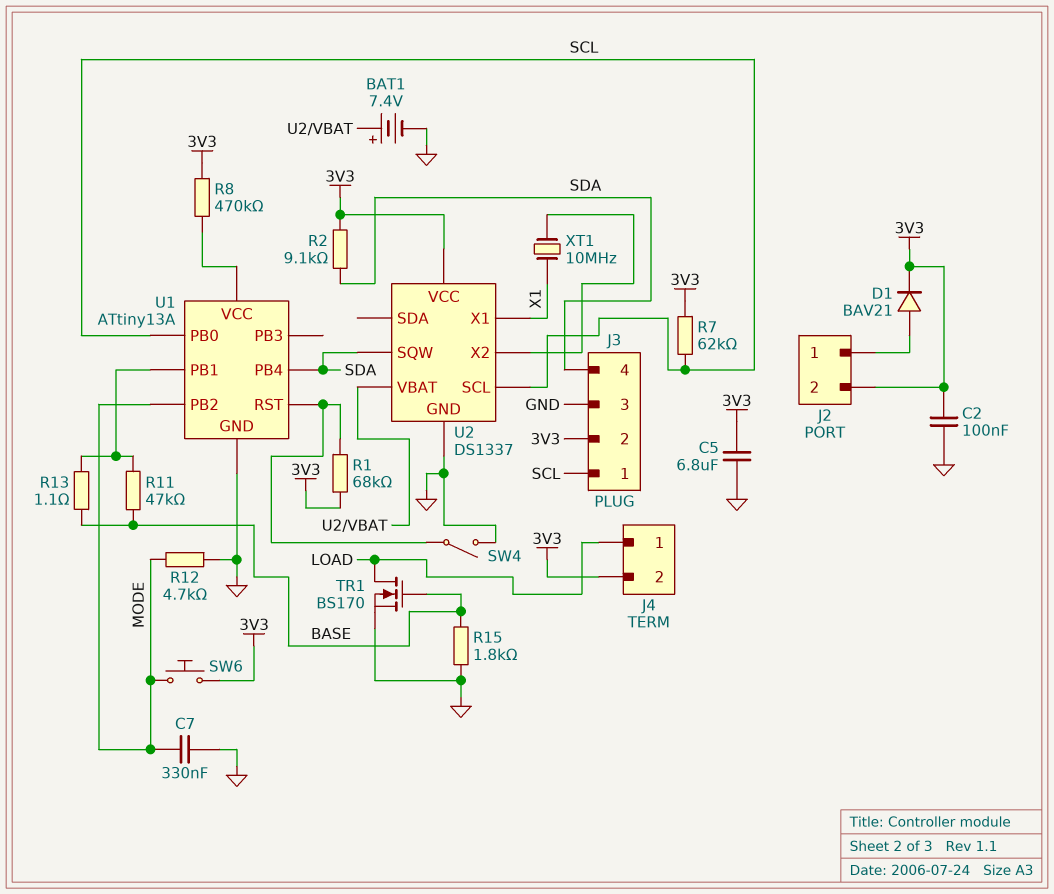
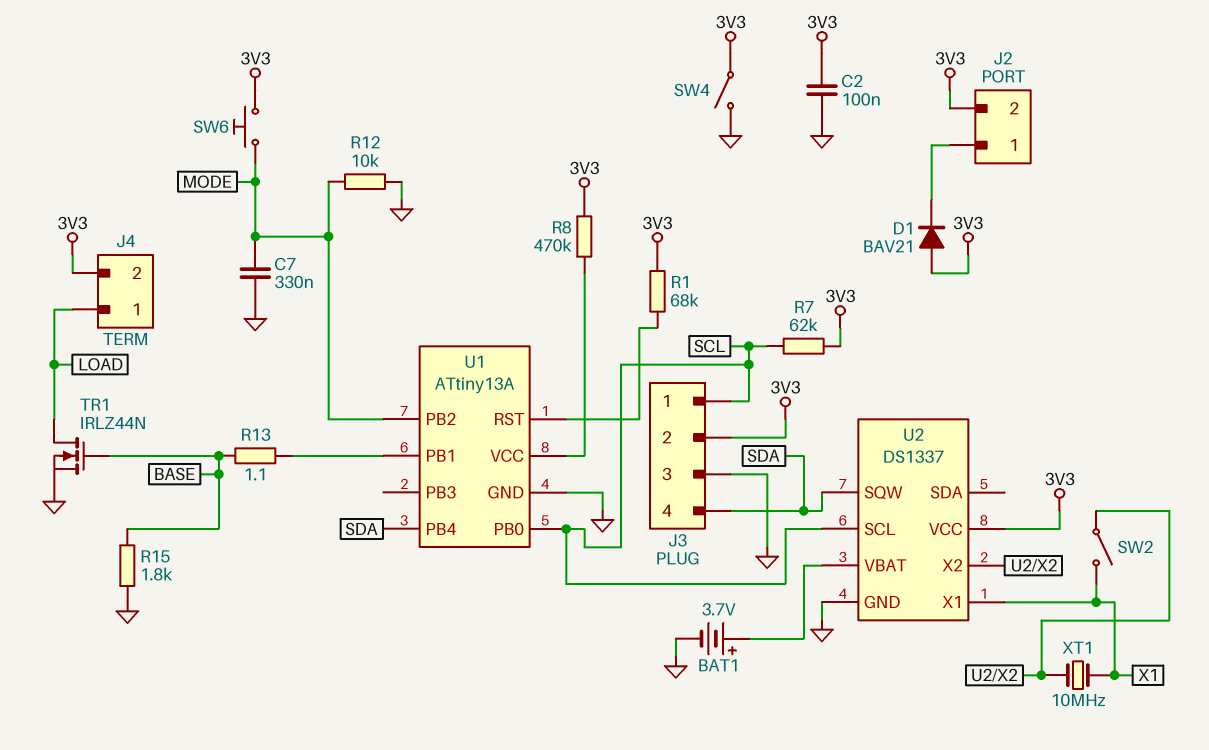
BAT1: 7.4V (plus U2/VBAT, minus GND) -> 3.7V (plus U2/VBAT, minus GND)
C5: 6.8uF (3V3, GND) -> none
D1: diode BAV21 (A J2/1, K 3V3) -> diode BAV21 (A 3V3, K J2/1)
R2: 9.1k (3V3, SDA) -> none
R11: 47k (BASE, U1/PB1) -> none
R12: 4.7k (GND, MODE) -> 10k (GND, MODE)
SW2: none -> switch (U2/X2, X1)
SW4: switch (GND, U1/RST) -> switch (3V3, GND)
TR1: NMOS BS170 (G BASE, D LOAD, S GND) -> NMOS IRLZ44N (G BASE, D LOAD, S GND)

